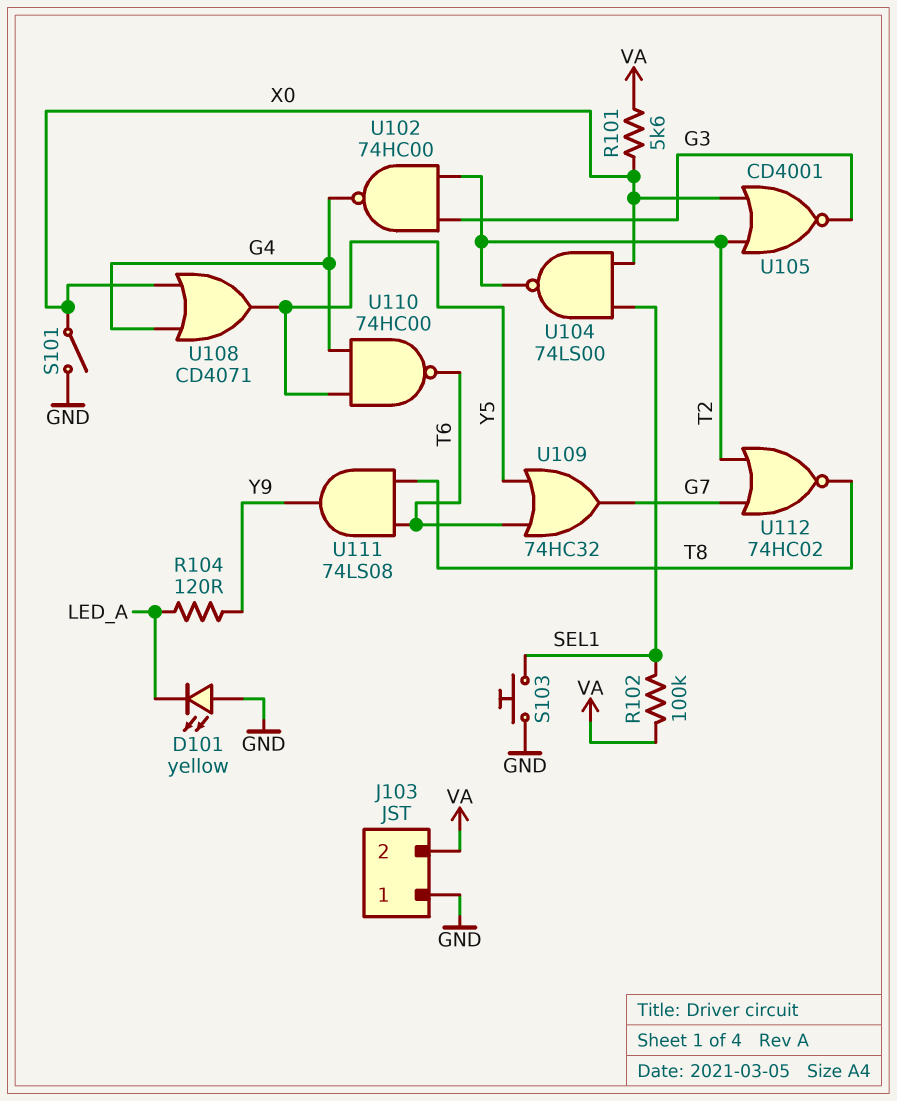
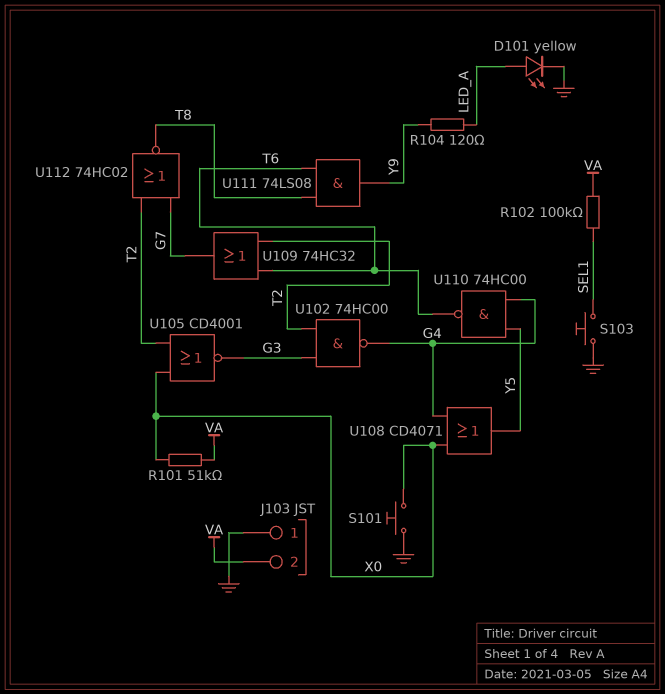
D101: LED yellow (A GND, K LED_A) -> LED yellow (A LED_A, K GND)
R101: 5.6k (VA, X0) -> 51k (VA, X0)
S101: switch (GND, X0) -> button (GND, X0)
U104: NAND 74LS00 (in SEL1, in X0, out T2) -> none
U109: OR 74HC32 (in T6, in Y5, out G7) -> OR 74HC32 (in T2, in T6, out G7)

